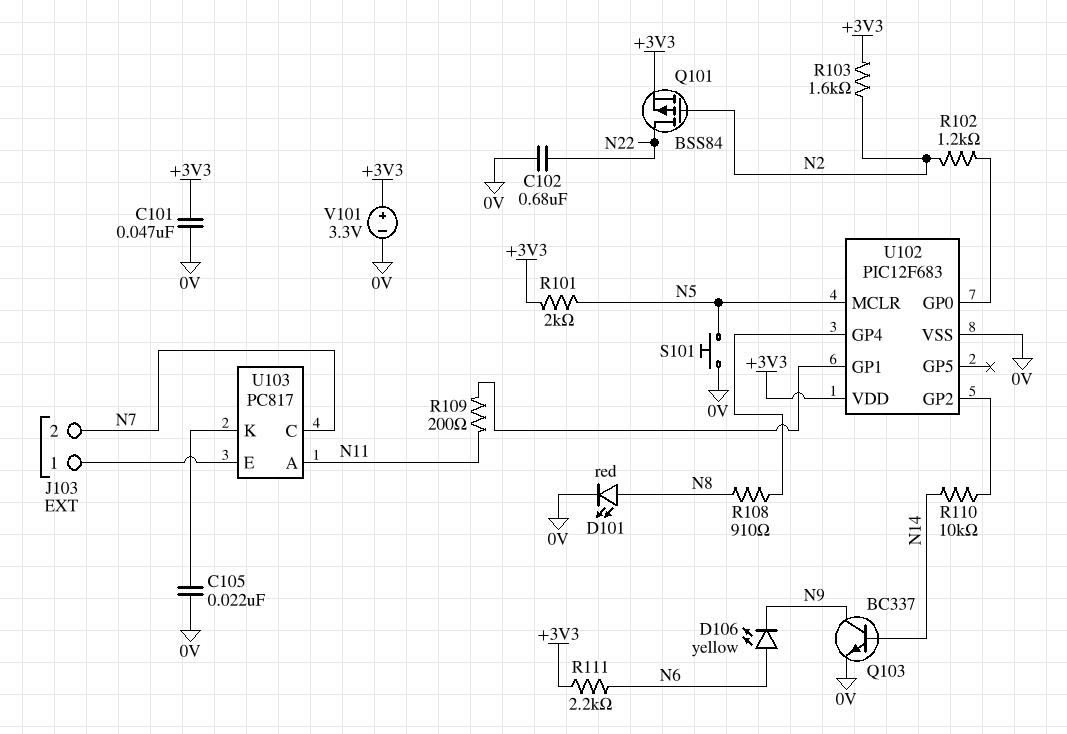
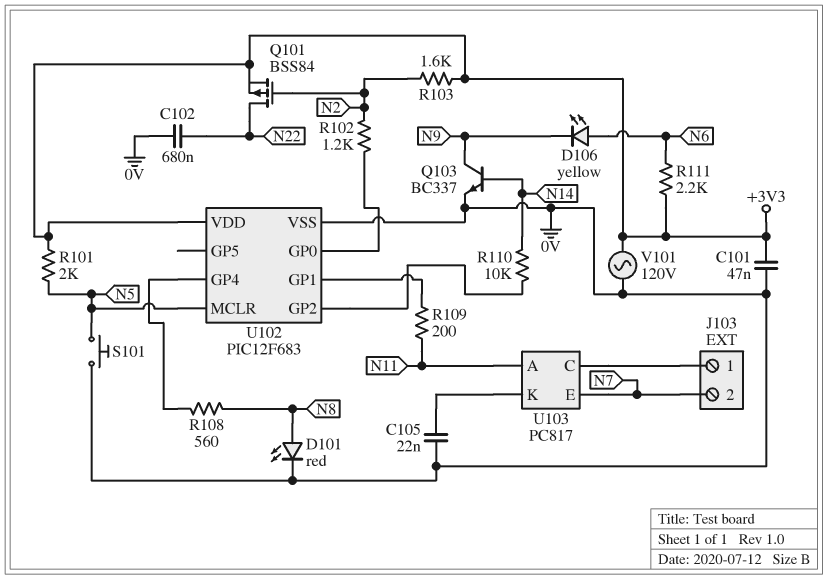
R108: 910 (N8, U102/GP4) -> 560 (N8, U102/GP4)
U103 pin C: N7 -> J103/1
U103 pin E: J103/1 -> N7
V101: 3.3V (plus +3V3, minus 0V) -> AC 120V (+3V3, 0V)

